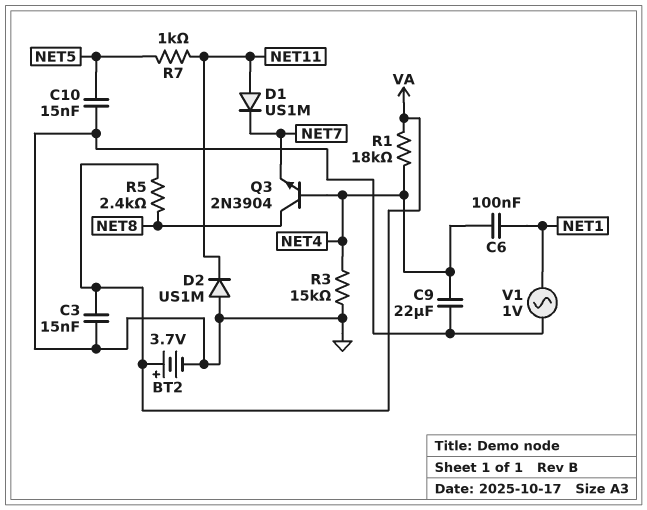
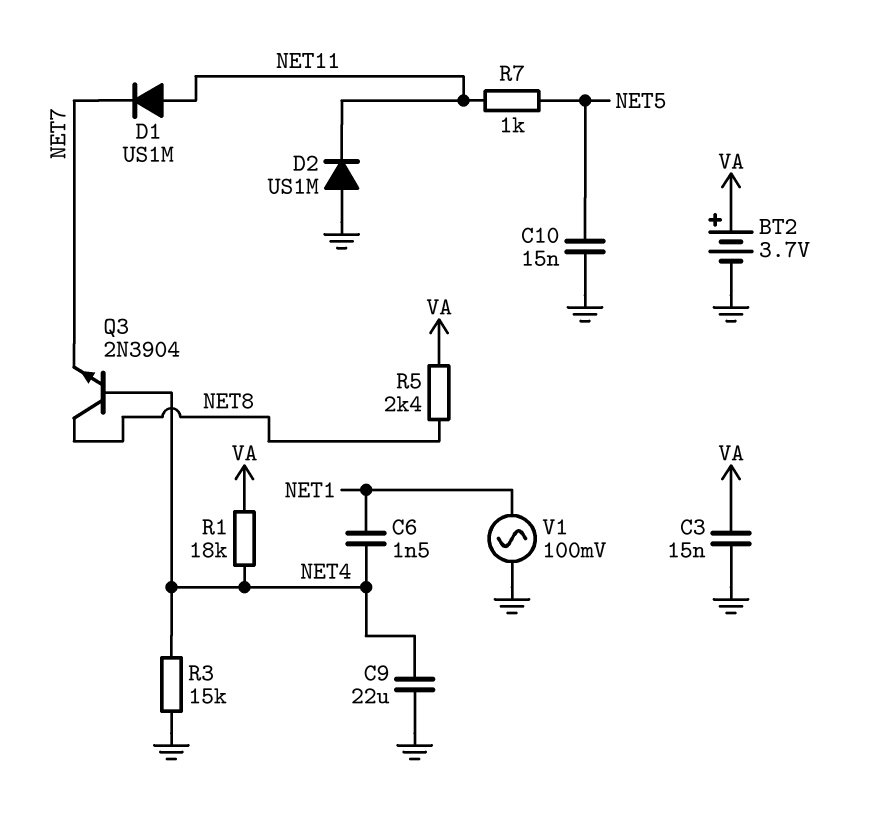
C6: 100nF (NET1, NET4) -> 1.5nF (NET1, NET4)
V1: AC 1V (GND, NET1) -> AC 100mV (GND, NET1)

